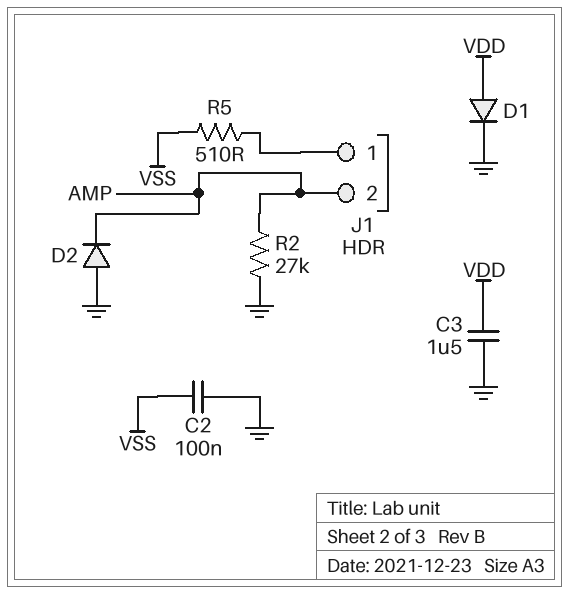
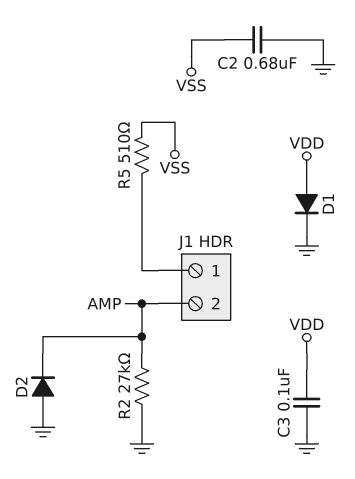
C2: 100nF (GND, VSS) -> 680nF (GND, VSS)
C3: 1.5uF (GND, VDD) -> 100nF (GND, VDD)

